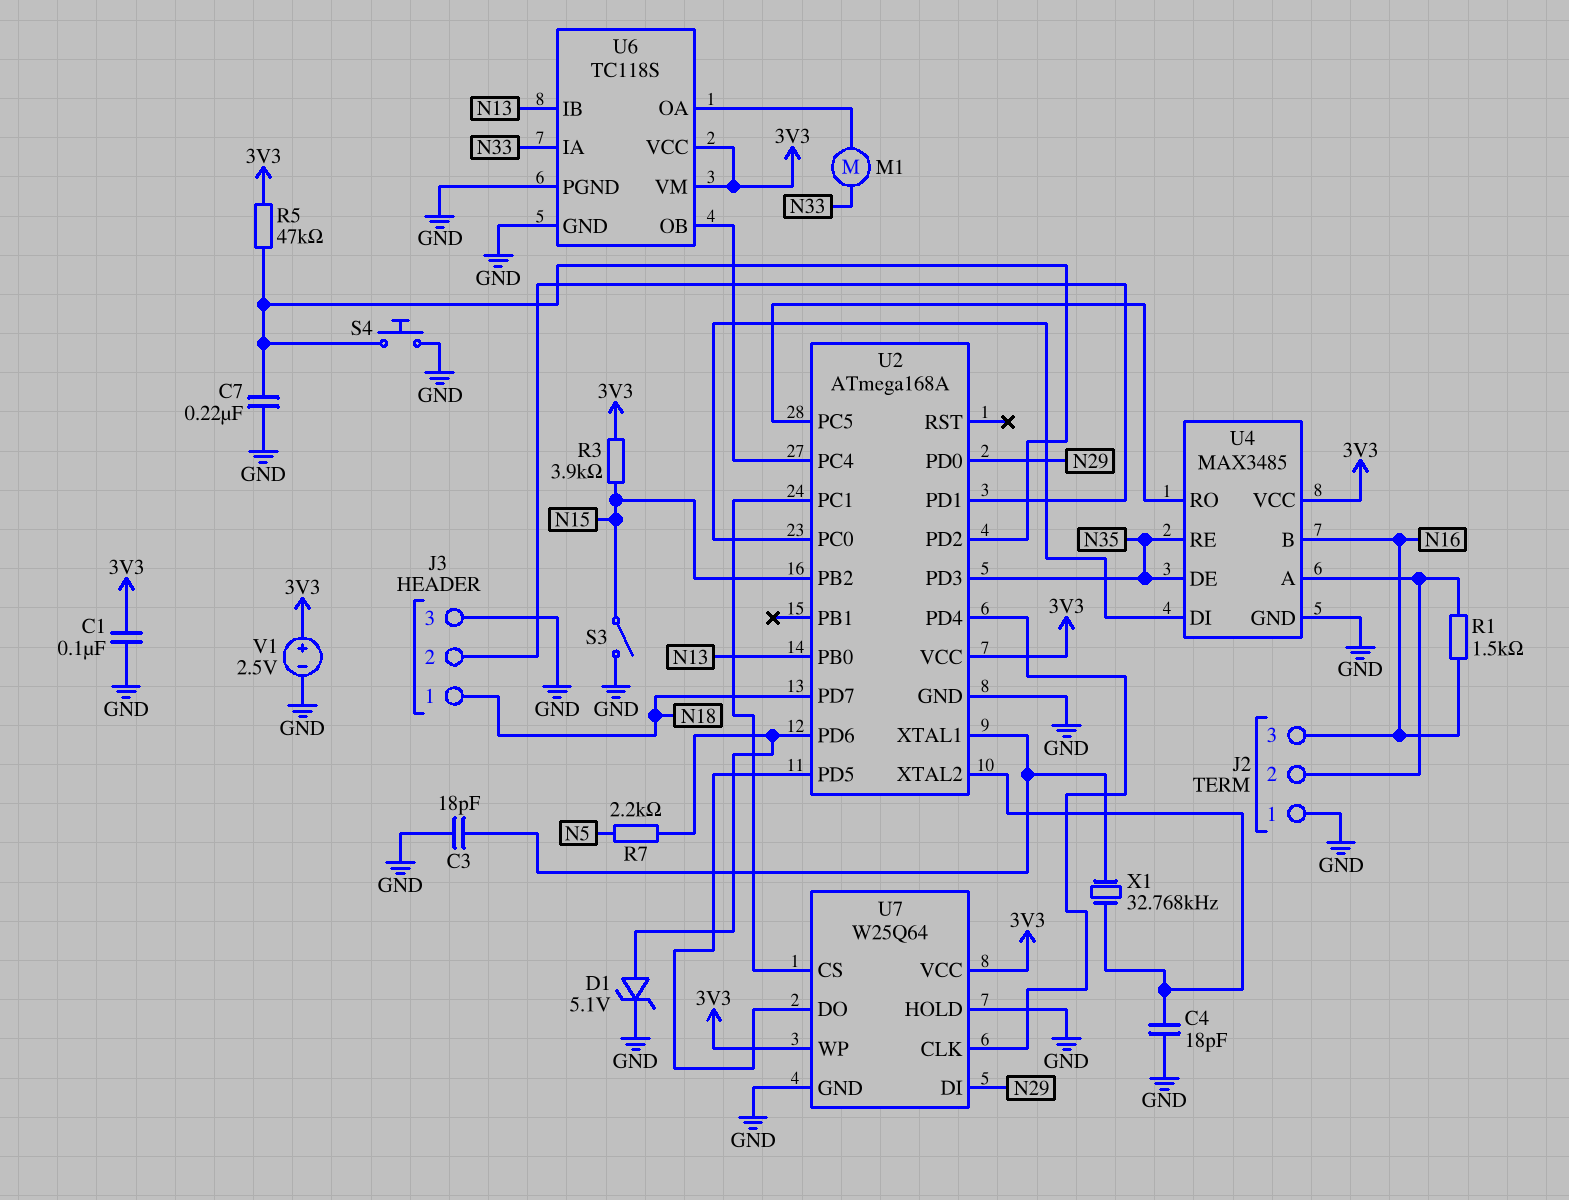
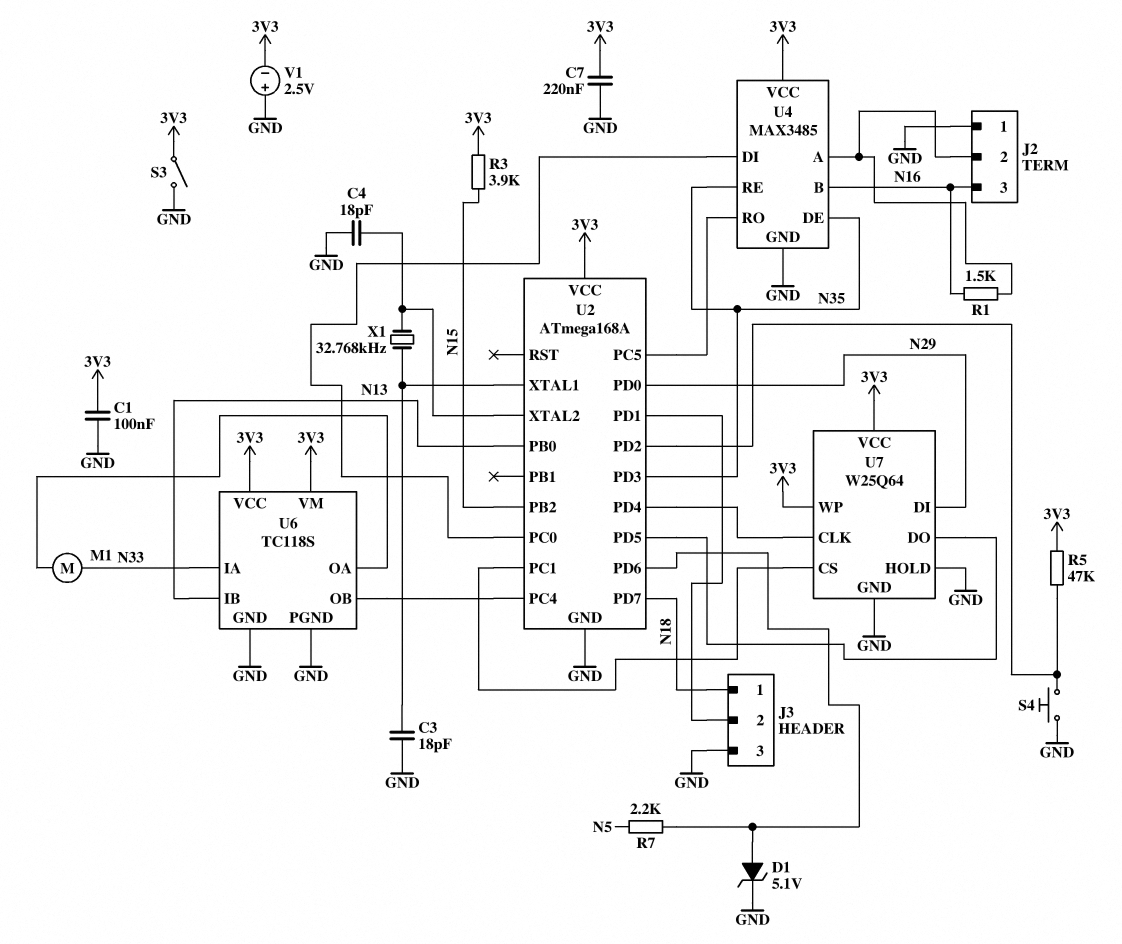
C7: 220nF (GND, U2/PD2) -> 220nF (3V3, GND)
S3: switch (GND, N15) -> switch (3V3, GND)
V1: 2.5V (plus 3V3, minus GND) -> 2.5V (plus GND, minus 3V3)

